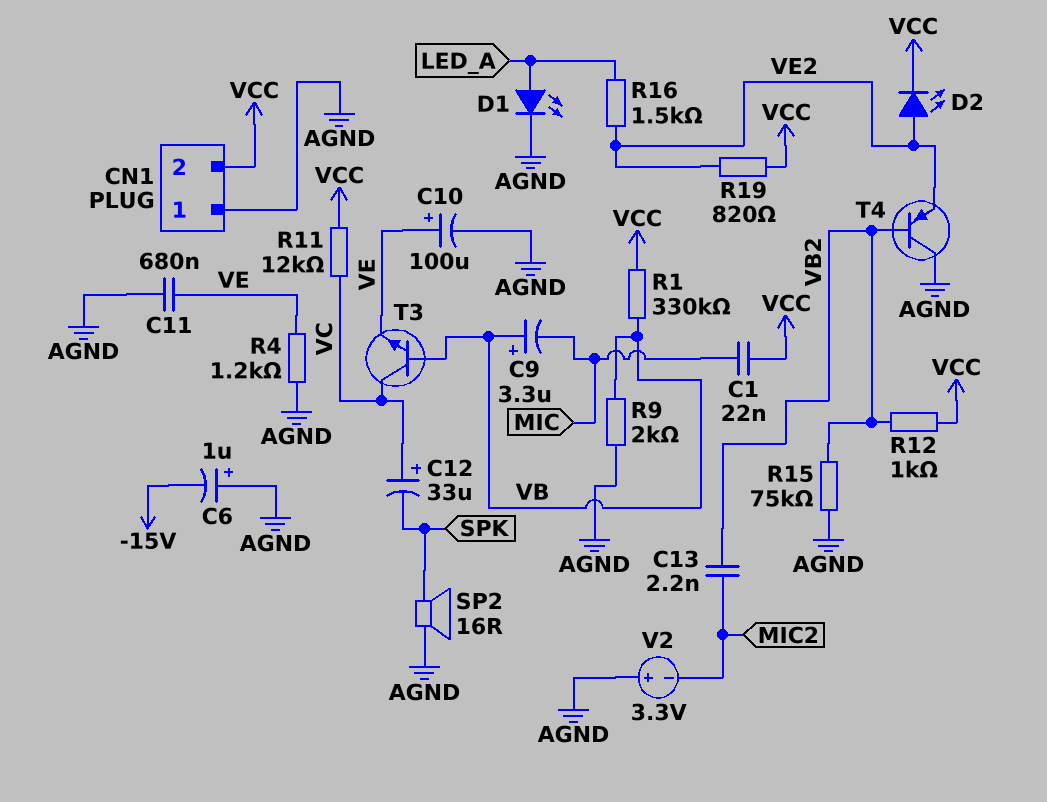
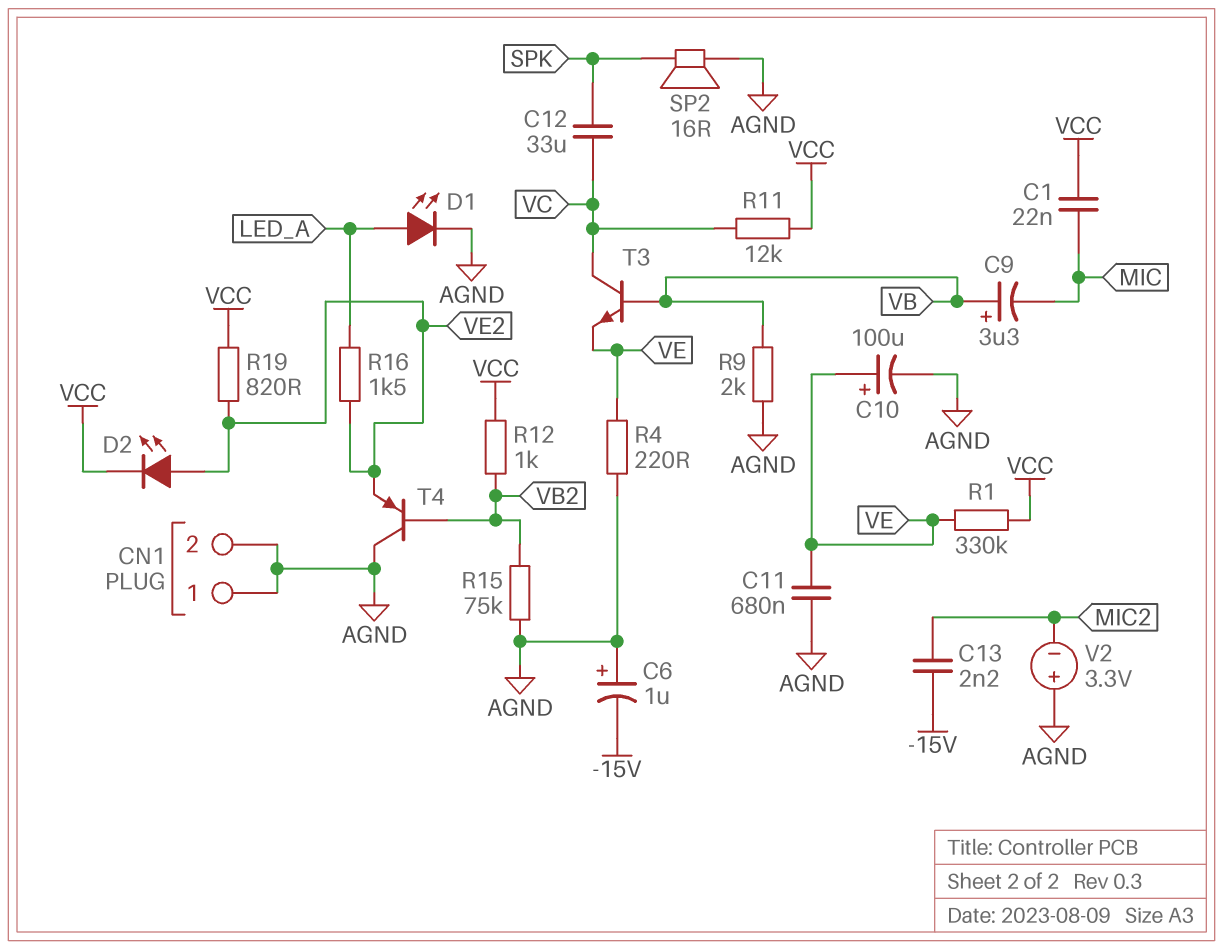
C12: 33uF (plus VC, minus SPK) -> 33uF (SPK, VC)
C13: 2.2nF (MIC2, VB2) -> 2.2nF (-15V, MIC2)
CN1 pin 2: VCC -> AGND
R1: 330k (VB, VCC) -> 330k (VCC, VE)
R4: 1.2k (AGND, VE) -> 220 (AGND, VE)

